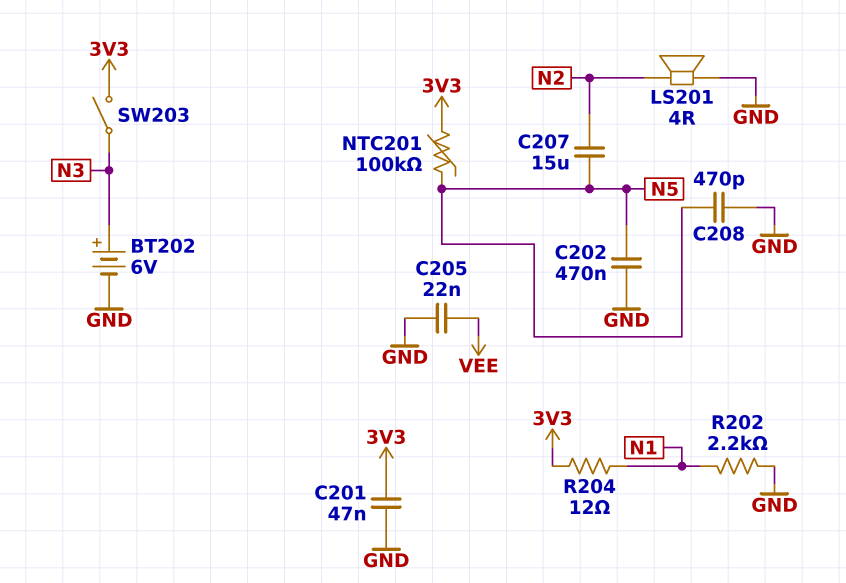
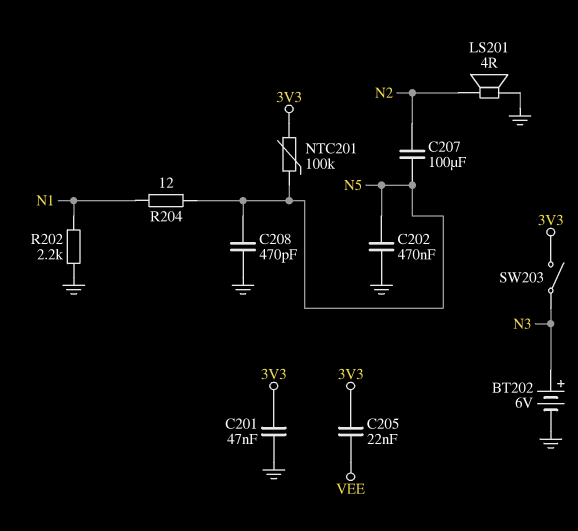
C205: 22nF (GND, VEE) -> 22nF (3V3, VEE)
C207: 15uF (N2, N5) -> 100uF (N2, N5)
R204: 12 (3V3, N1) -> 12 (N1, N5)

